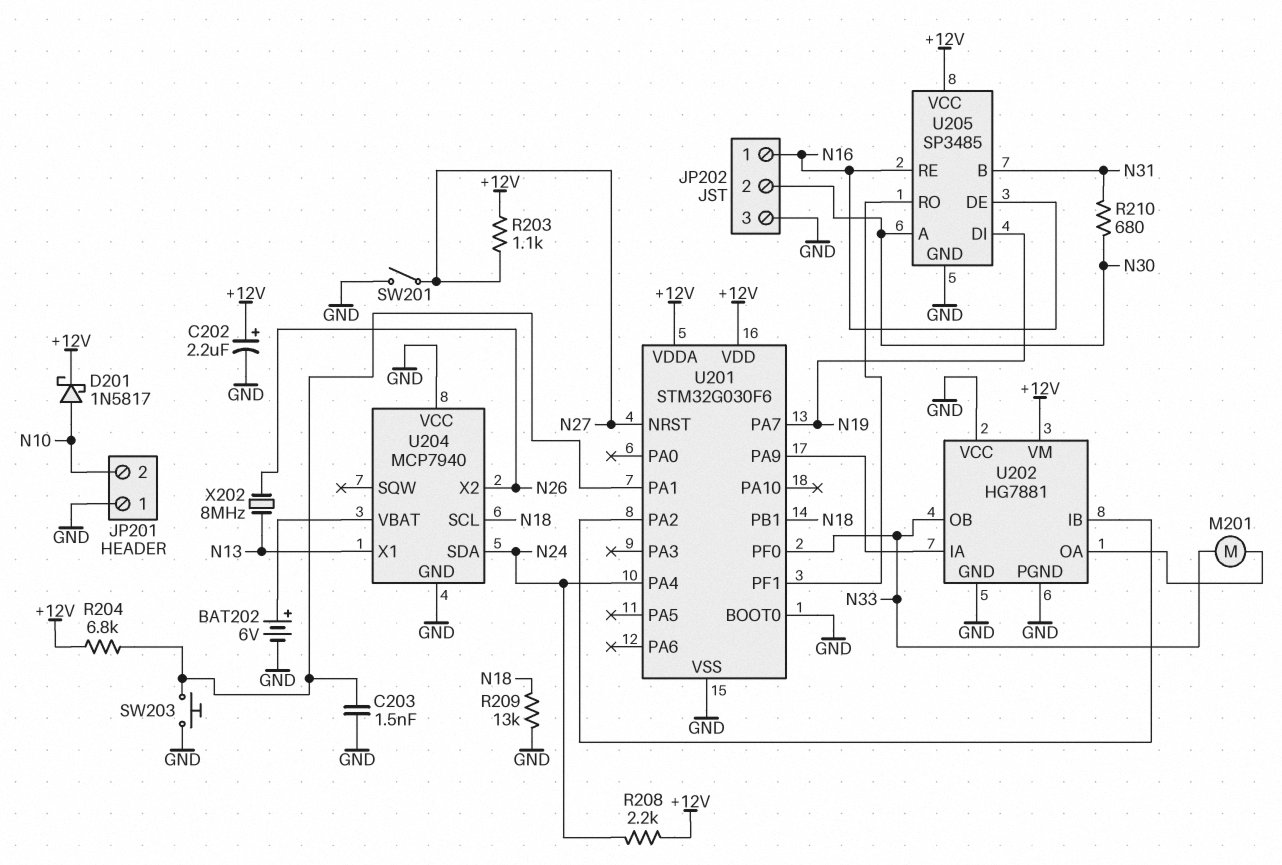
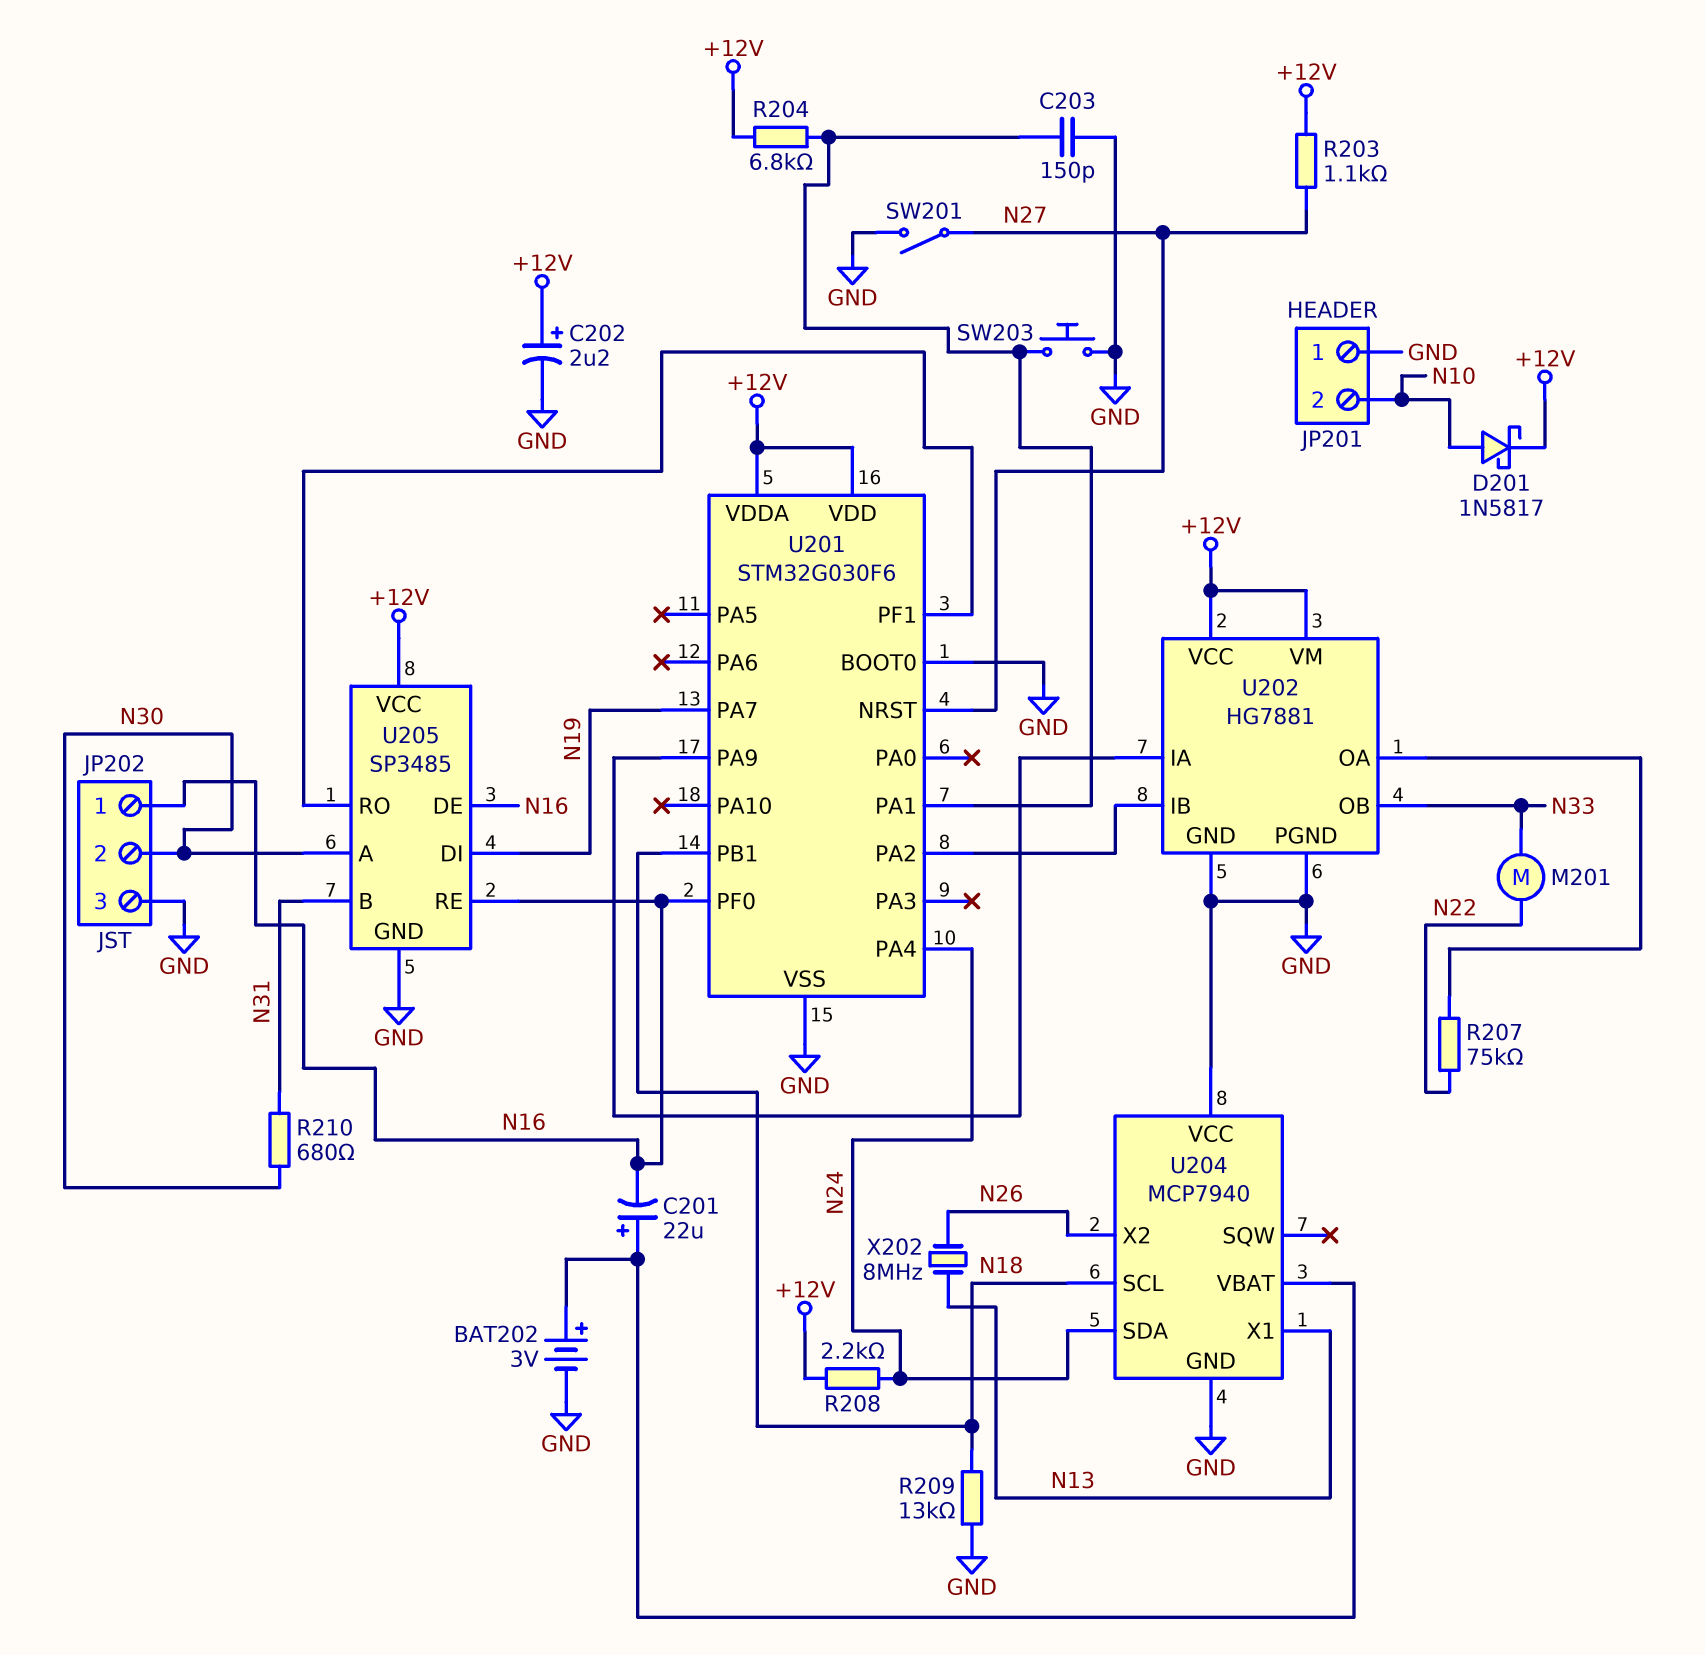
BAT202: 6V (plus U204/VBAT, minus GND) -> 3V (plus U204/VBAT, minus GND)
C201: none -> 22uF (plus U204/VBAT, minus N16)
C203: 1.5nF (GND, U201/PA1) -> 150pF (GND, U201/PA1)
M201: motor (N33, U202/OA) -> motor (N22, N33)
R207: none -> 75k (N22, U202/OA)
U201 pin PF0: N33 -> N16
U202 pin VCC: GND -> +12V

